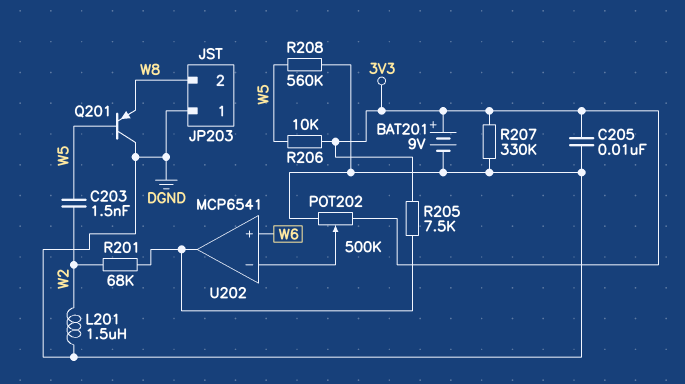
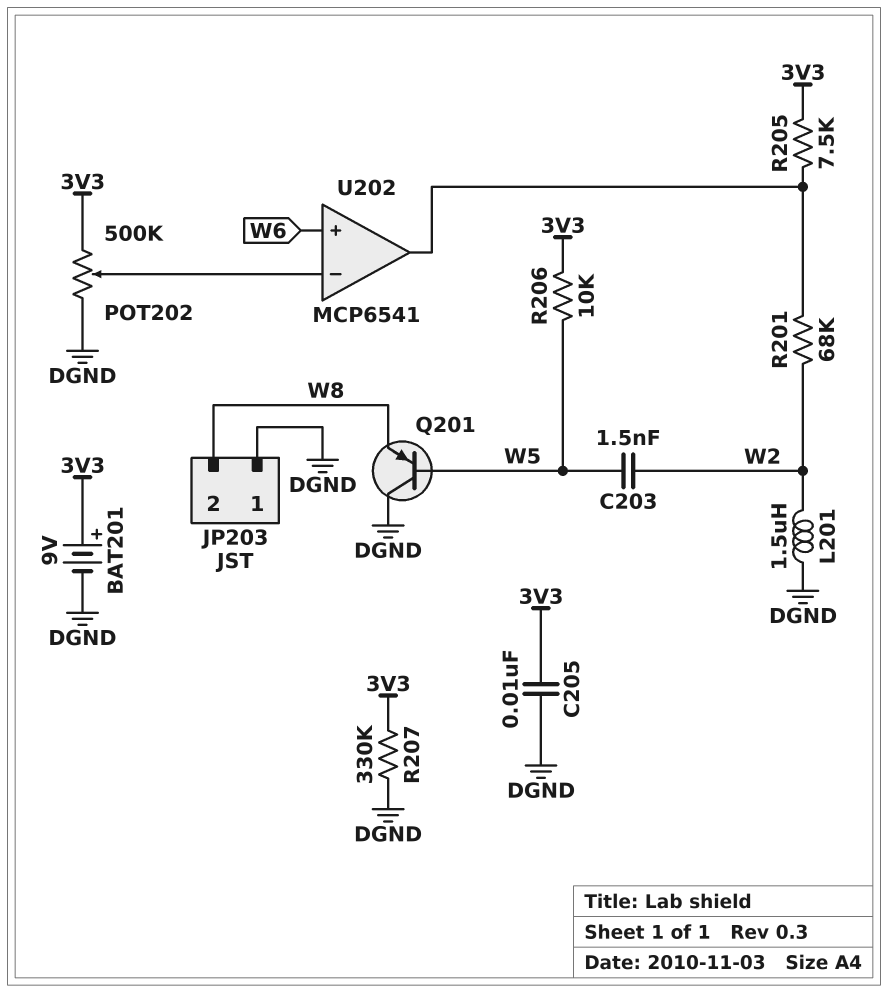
R208: 560k (DGND, W5) -> none

